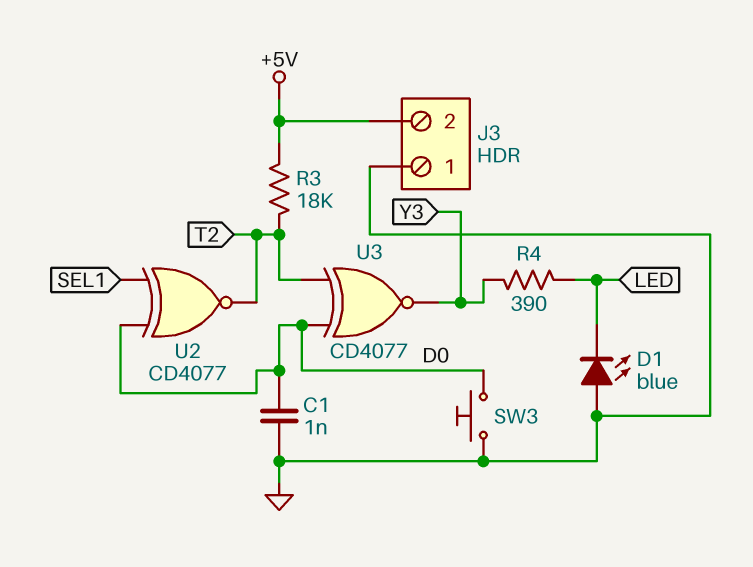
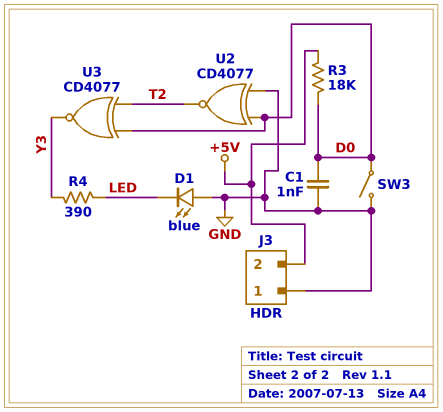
R3: 18k (+5V, T2) -> 18k (+5V, D0)
SW3: button (D0, GND) -> switch (D0, GND)
U2: XNOR CD4077 (in D0, in SEL1, out T2) -> XNOR CD4077 (in D0, in GND, out T2)

